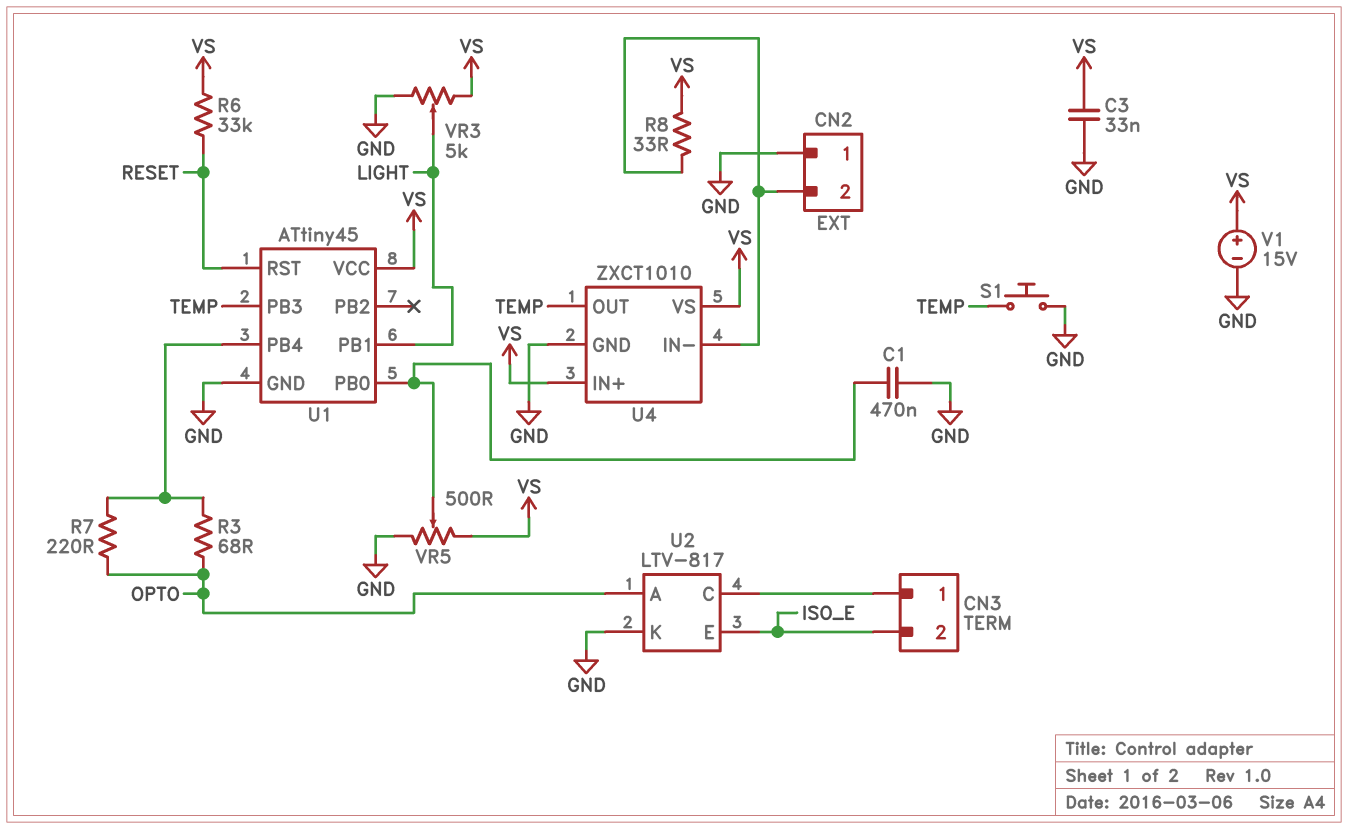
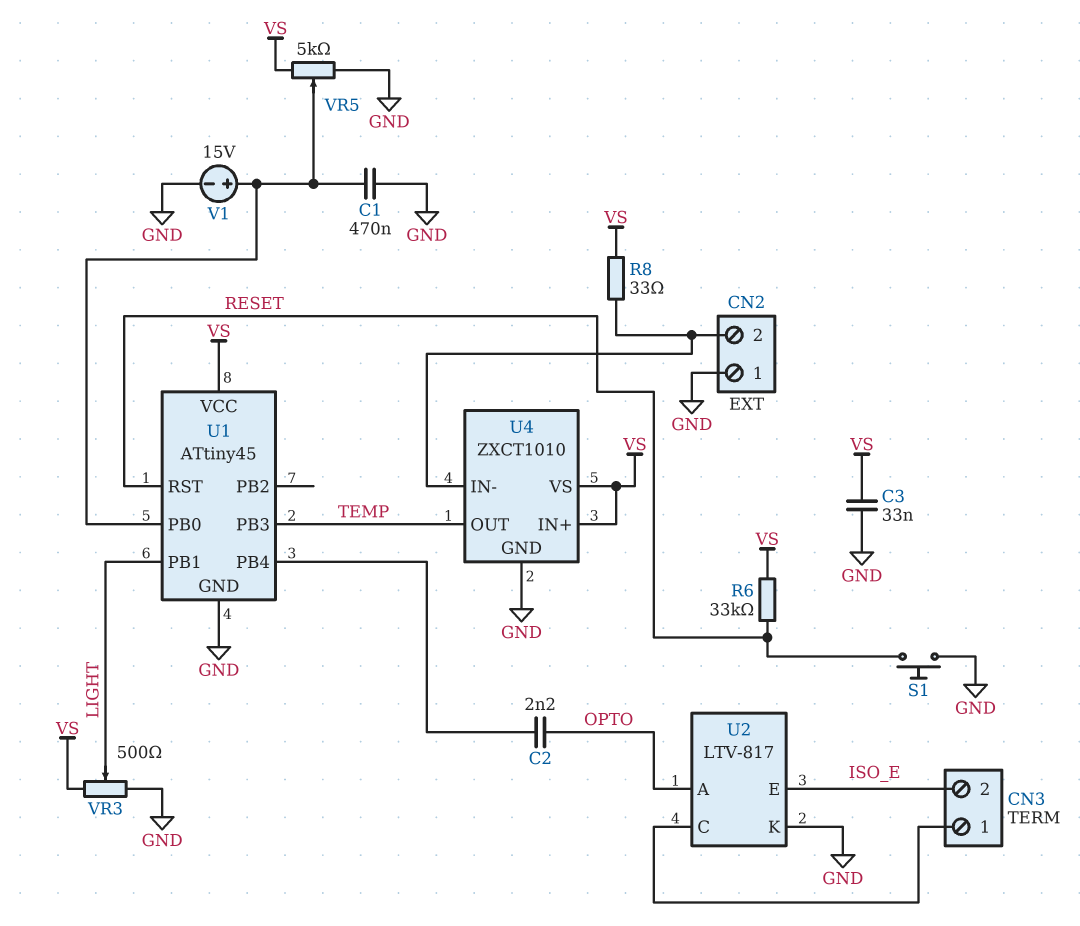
C2: none -> 2.2nF (OPTO, U1/PB4)
R3: 68 (OPTO, U1/PB4) -> none
R7: 220 (OPTO, U1/PB4) -> none
S1: button (GND, TEMP) -> button (GND, RESET)
V1: 15V (plus VS, minus GND) -> 15V (plus U1/PB0, minus GND)
VR3: 5k (GND, VS, wiper LIGHT) -> 500 (GND, VS, wiper LIGHT)
VR5: 500 (GND, VS, wiper U1/PB0) -> 5k (GND, VS, wiper U1/PB0)

